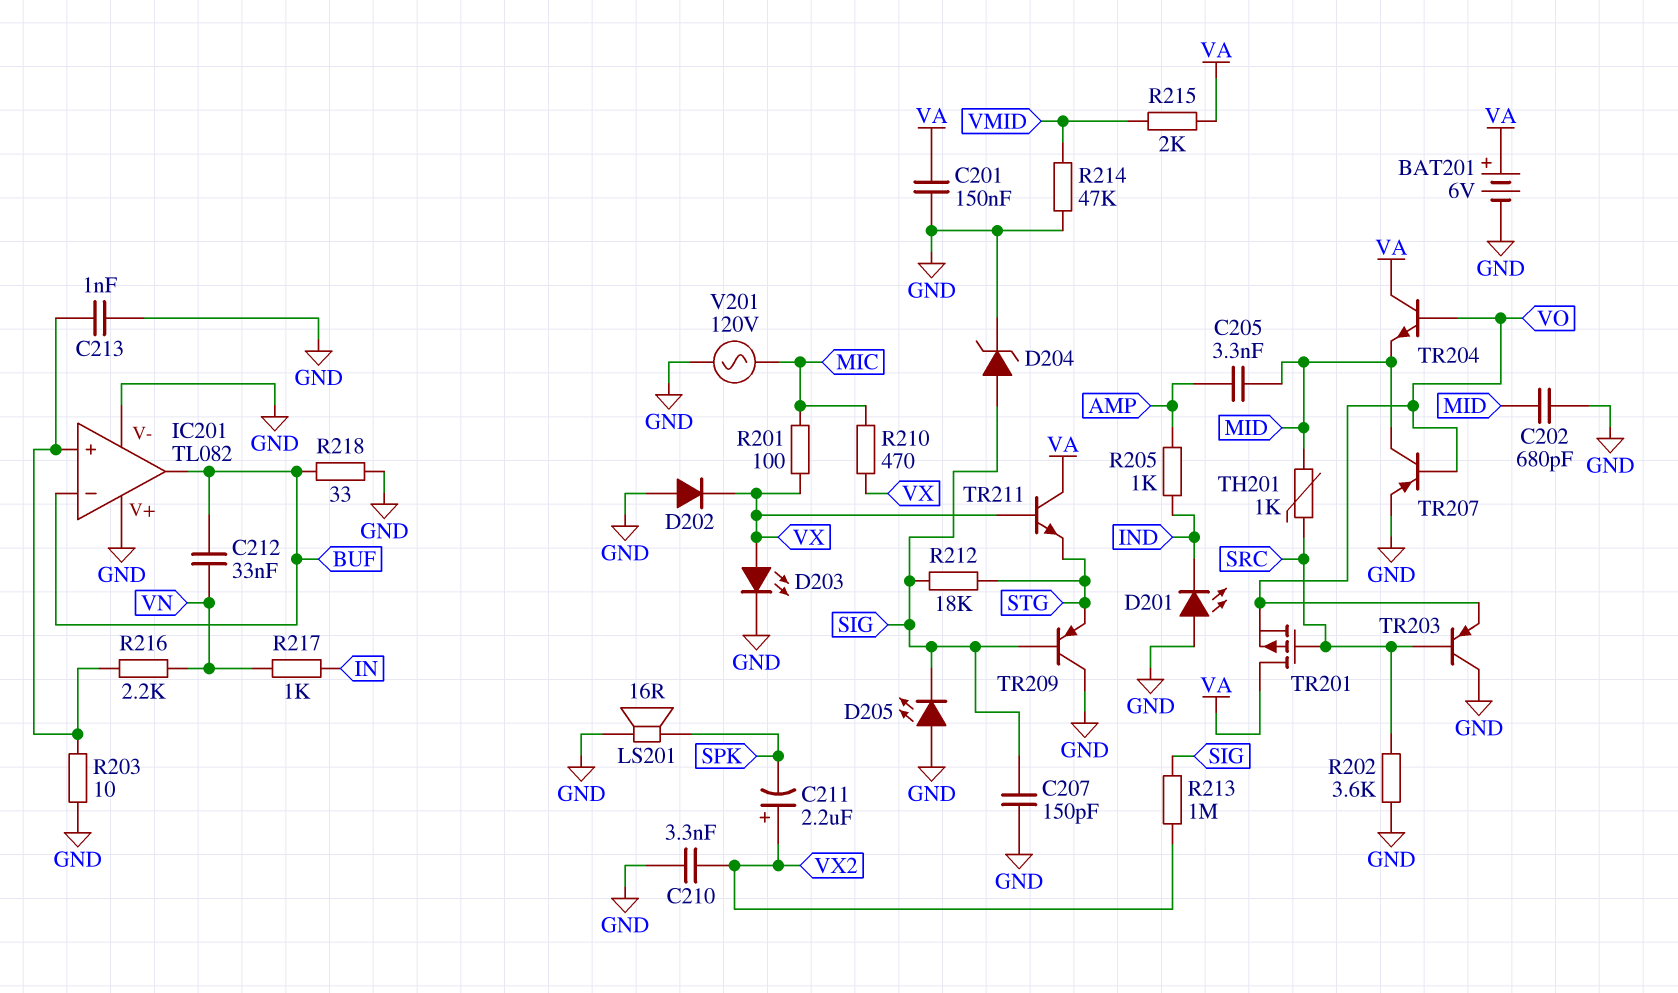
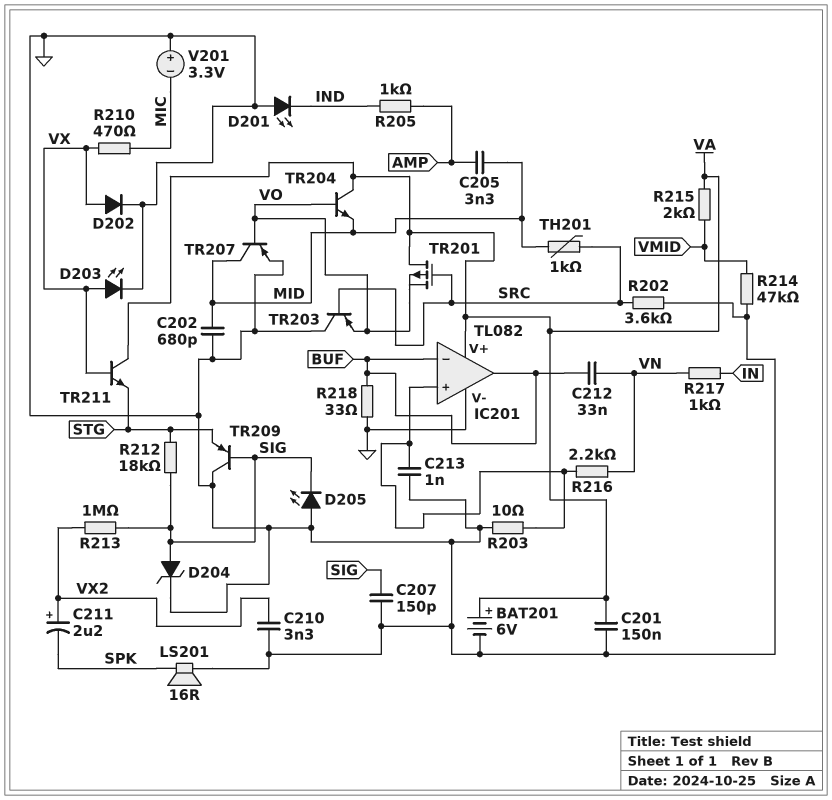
D202: diode (A GND, K VX) -> diode (A VX, K GND)
IC201 pin V+: GND -> VA
R201: 100 (MIC, VX) -> none
V201: AC 120V (GND, MIC) -> 3.3V (plus GND, minus MIC)

